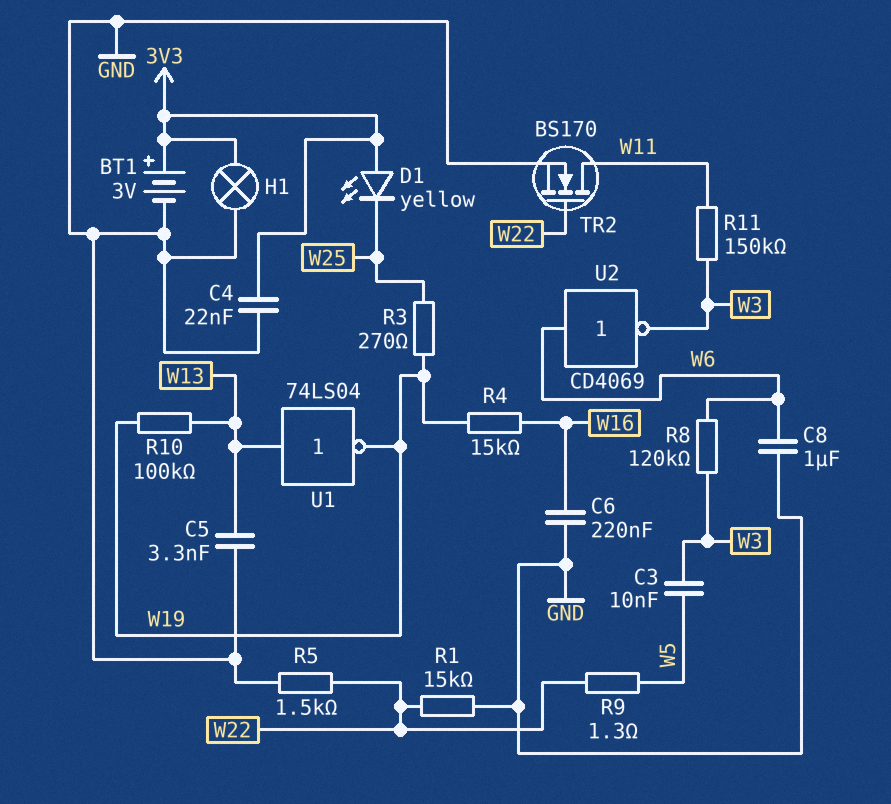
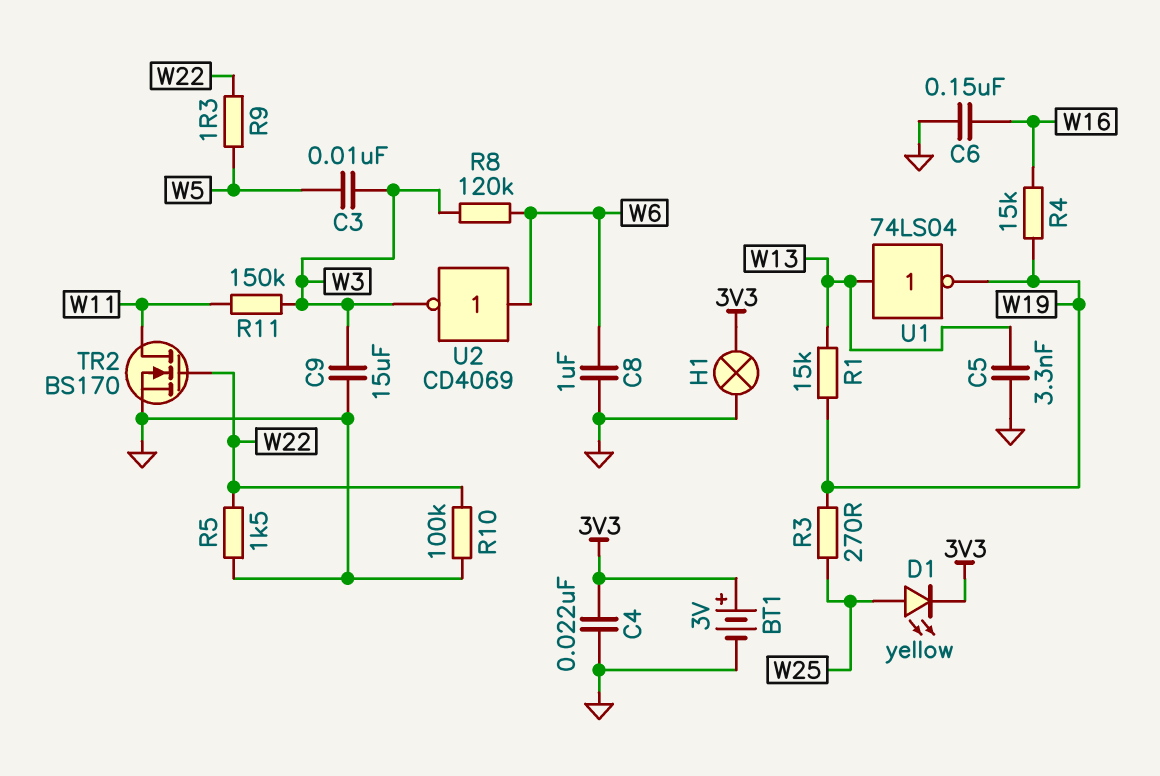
C6: 220nF (GND, W16) -> 150nF (GND, W16)
C9: none -> 15uF (GND, W3)
D1: LED yellow (A 3V3, K W25) -> LED yellow (A W25, K 3V3)
R1: 15k (GND, W22) -> 15k (W13, W19)
R10: 100k (W13, W19) -> 100k (GND, W22)

